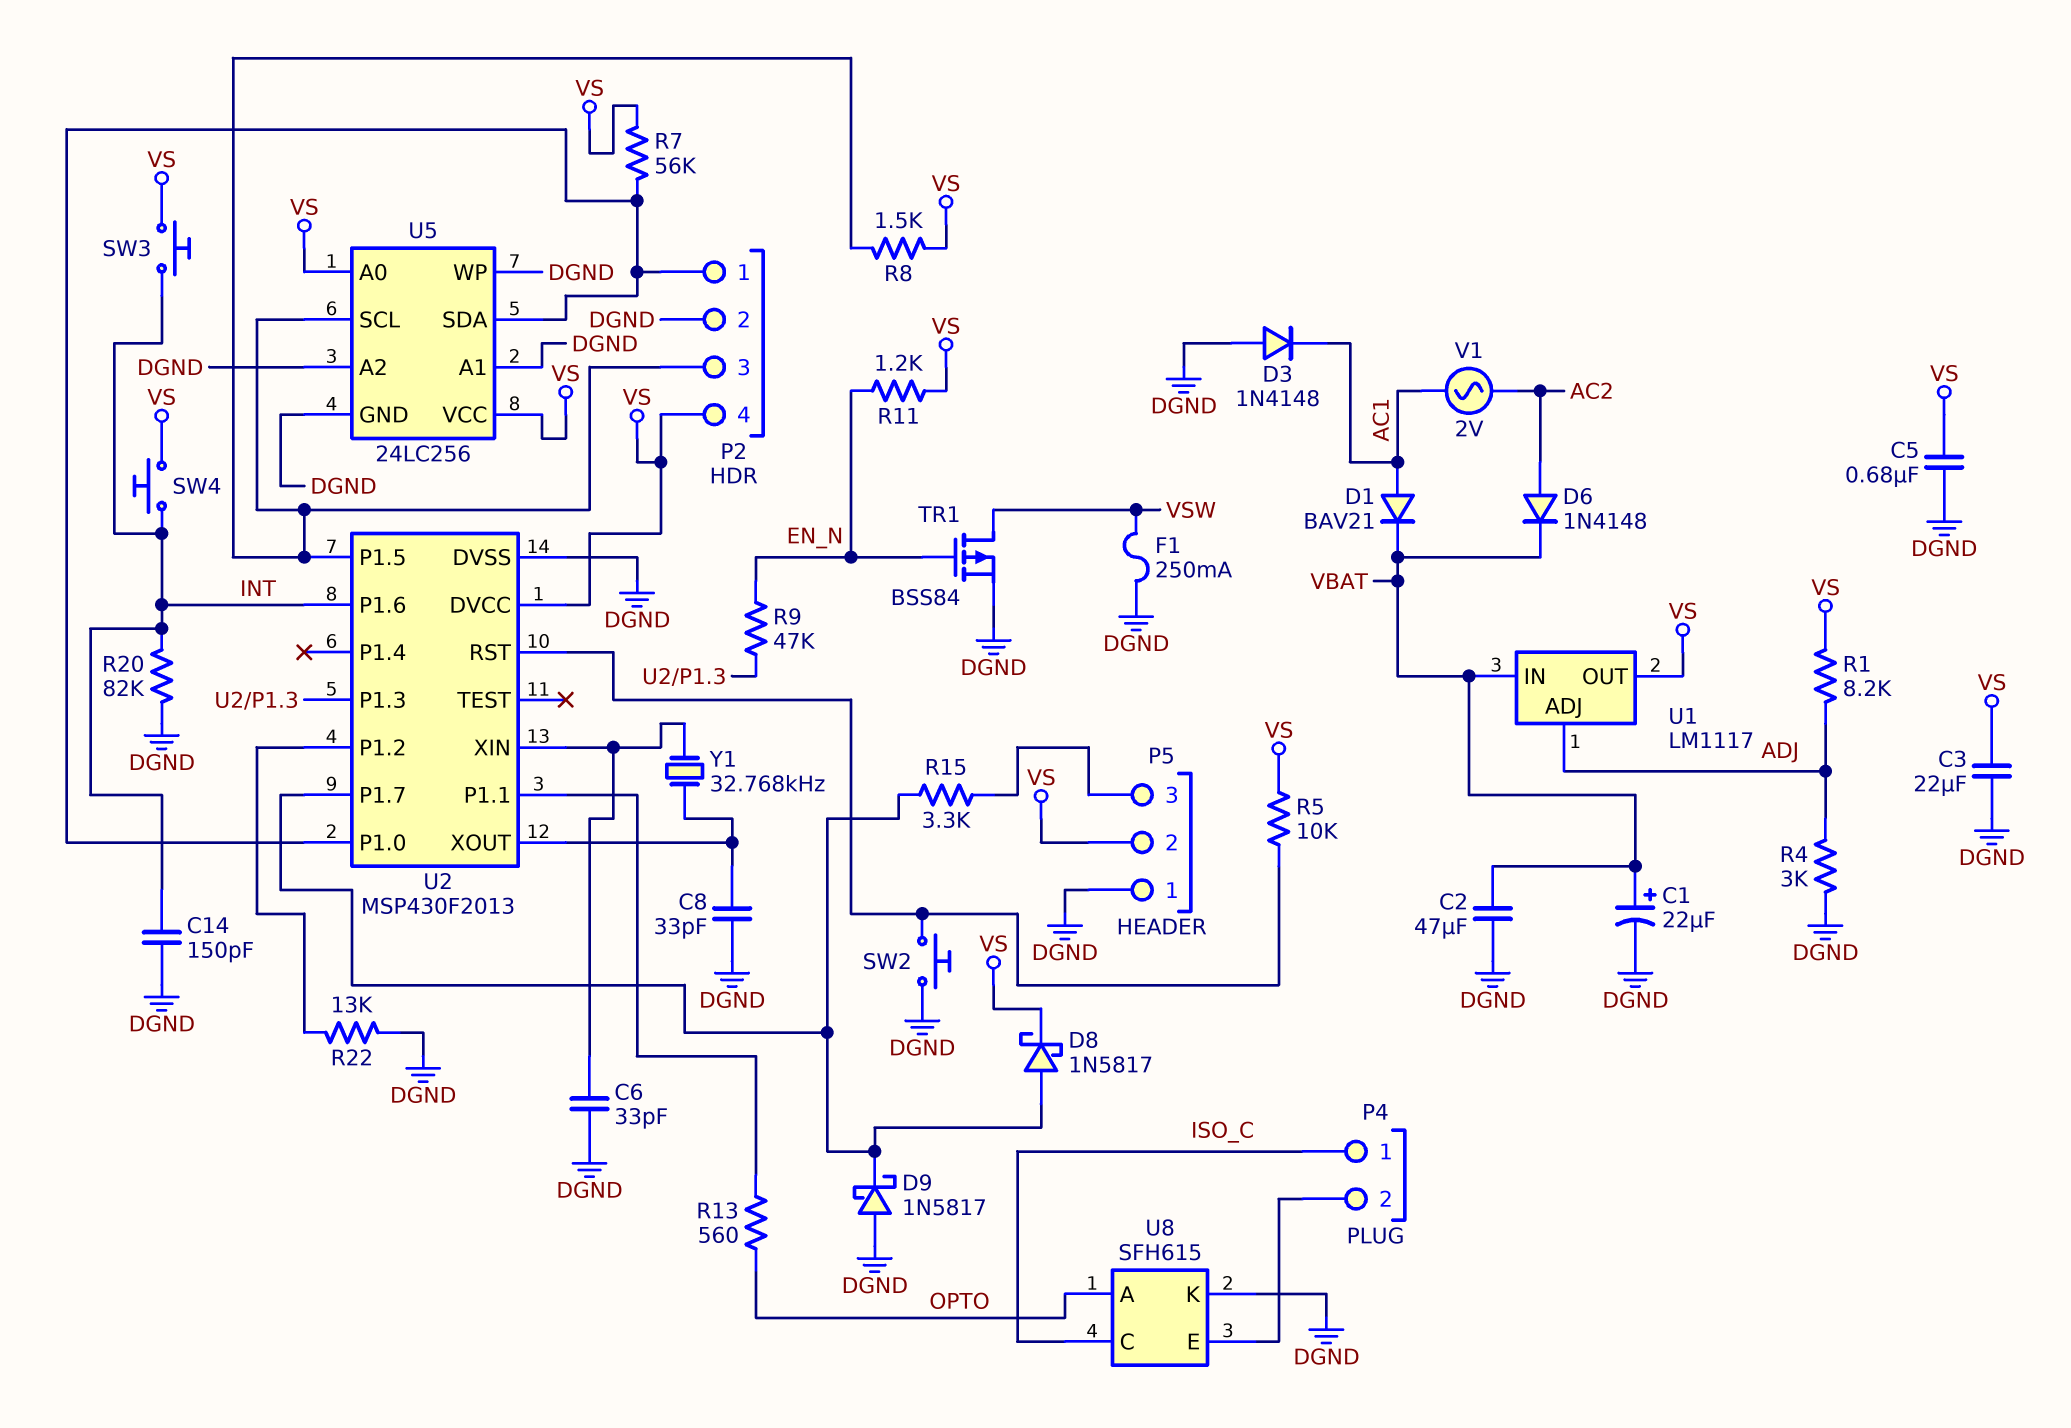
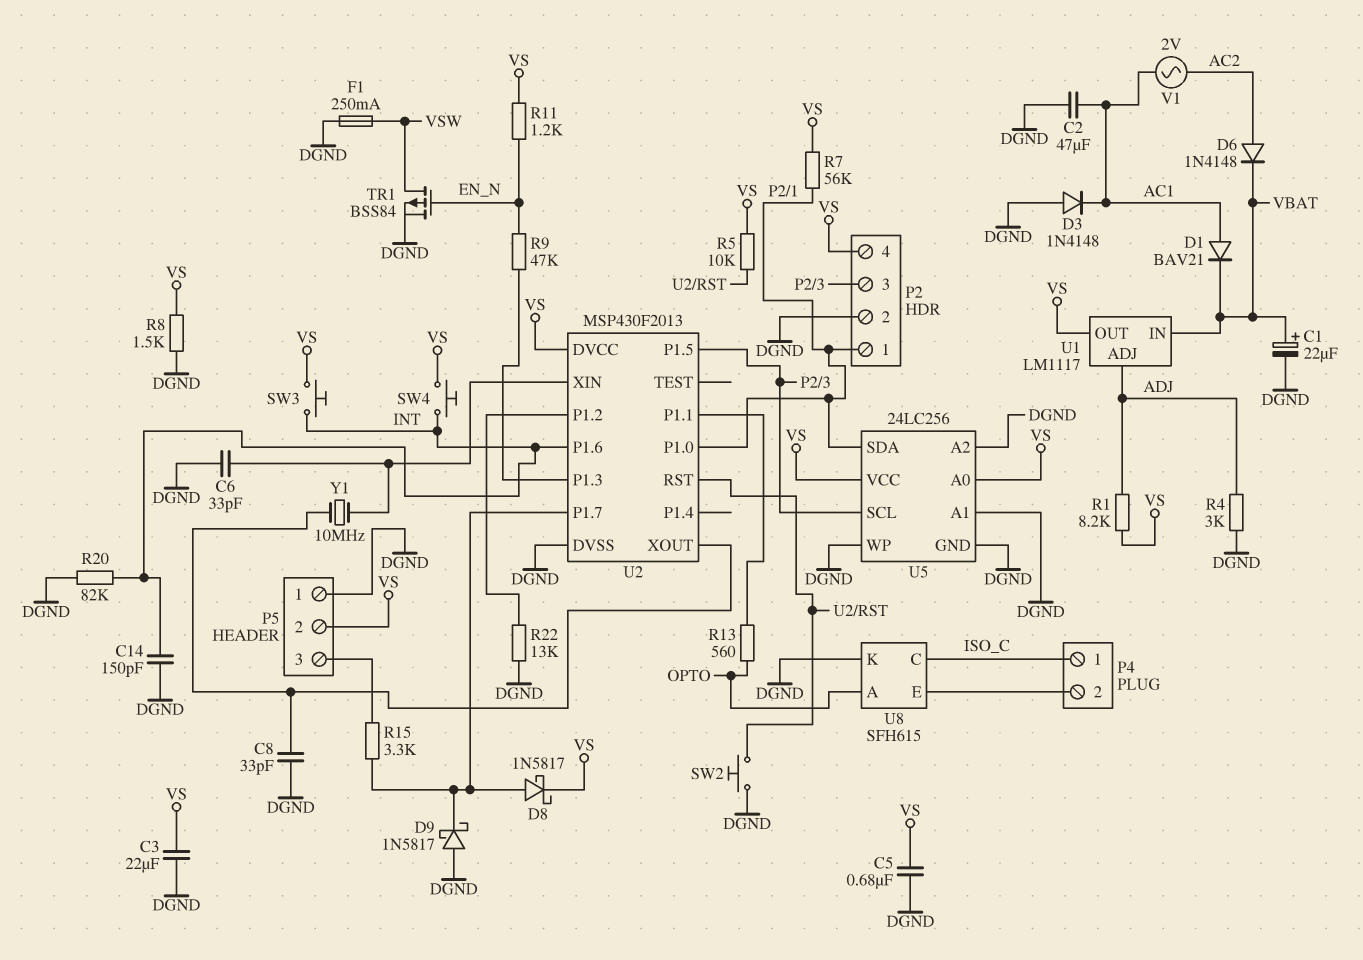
C2: 47uF (DGND, VBAT) -> 47uF (AC1, DGND)
R8: 1.5k (P2/3, VS) -> 1.5k (DGND, VS)
Y1: 32.768kHz (U2/XIN, U2/XOUT) -> 10MHz (U2/XIN, U2/XOUT)

